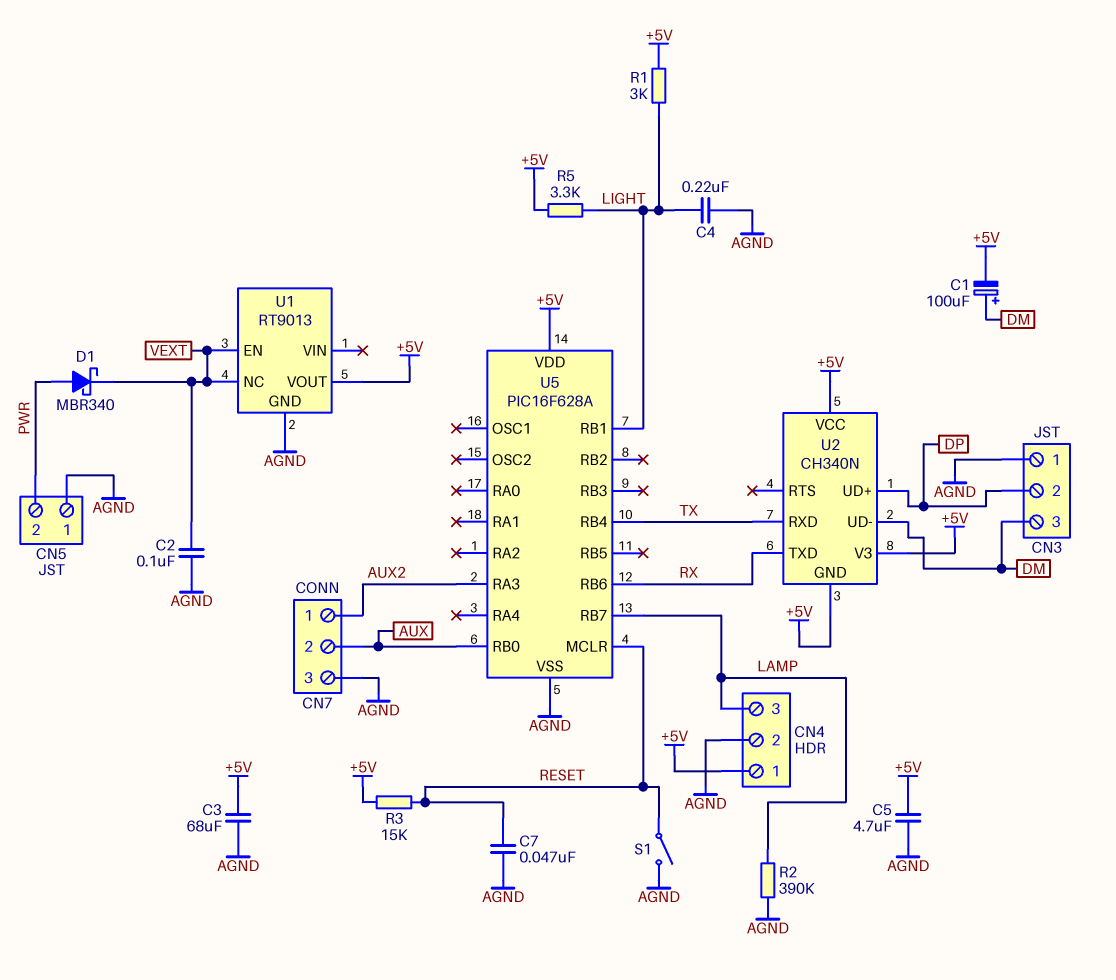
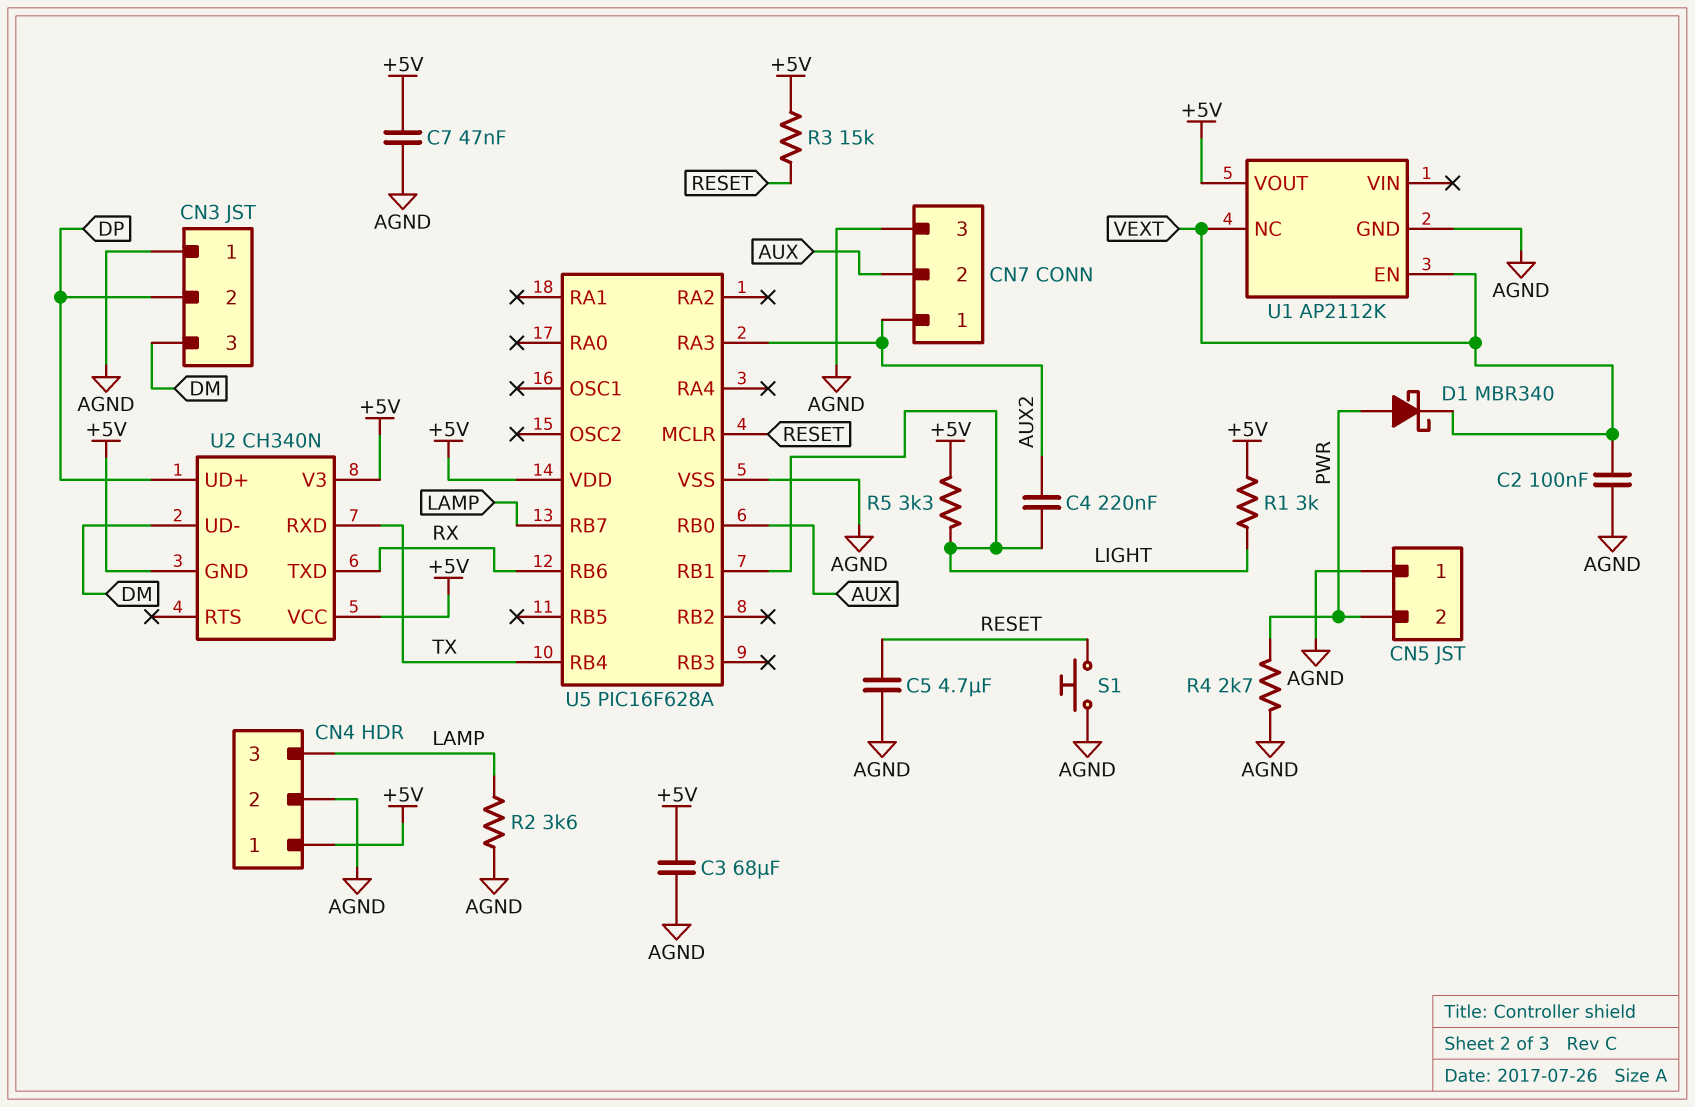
C1: 100uF (plus DM, minus +5V) -> none
C4: 220nF (AGND, LIGHT) -> 220nF (AUX2, LIGHT)
C5: 4.7uF (+5V, AGND) -> 4.7uF (AGND, RESET)
C7: 47nF (AGND, RESET) -> 47nF (+5V, AGND)
R2: 390k (AGND, LAMP) -> 3.6k (AGND, LAMP)
R4: none -> 2.7k (AGND, PWR)
S1: switch (AGND, RESET) -> button (AGND, RESET)
U1: RT9013 -> AP2112K

